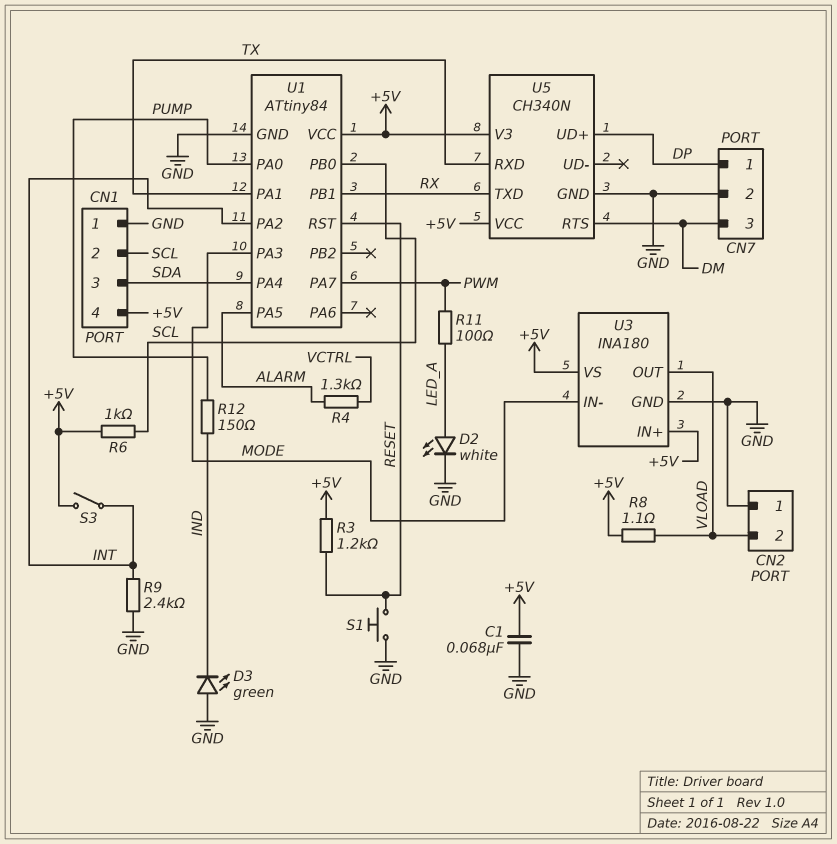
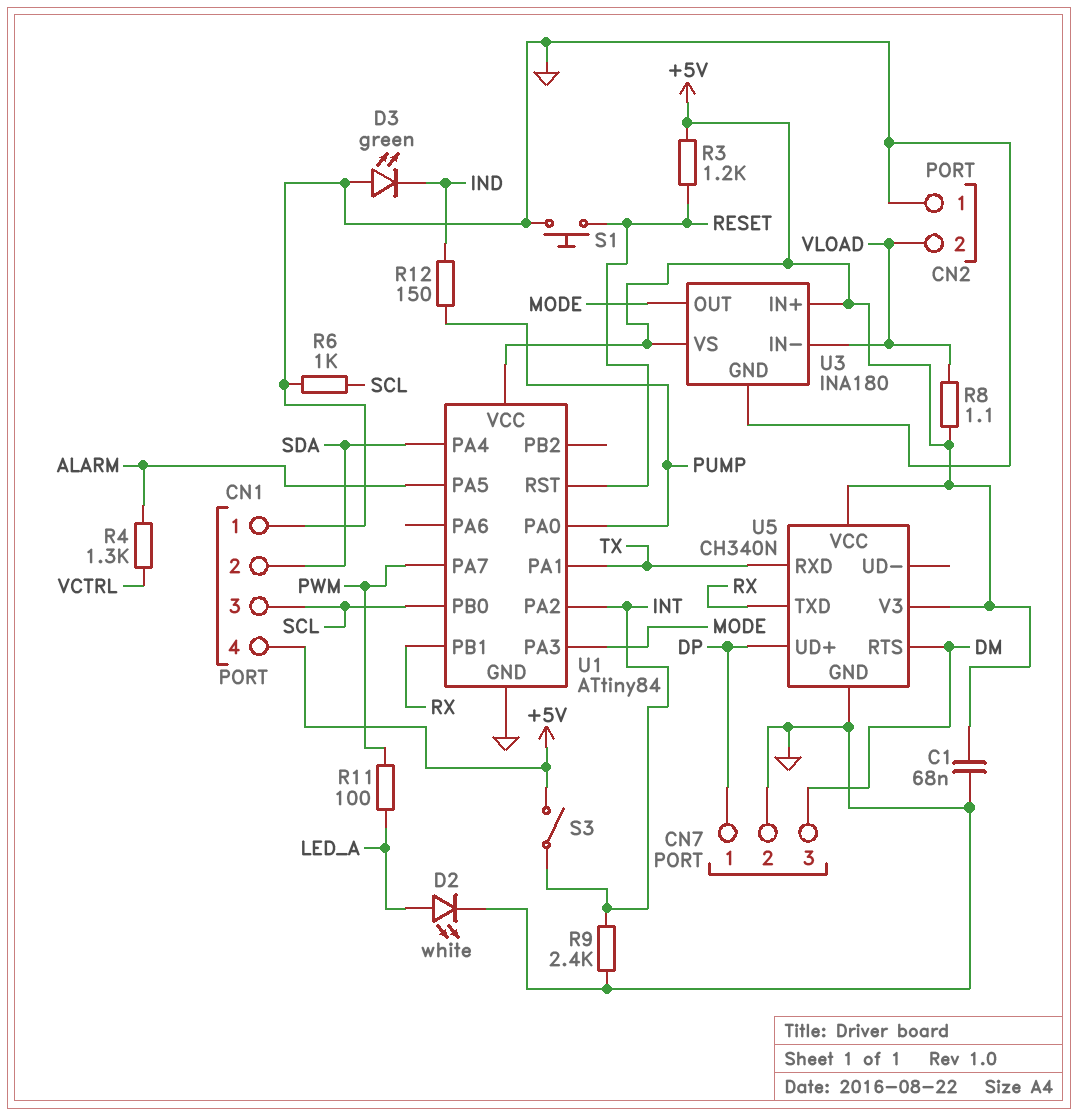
CN1 pin 2: SCL -> SDA
CN1 pin 3: SDA -> SCL
R6: 1k (+5V, SCL) -> 1k (GND, SCL)
U3 pin IN-: MODE -> VLOAD
U3 pin OUT: VLOAD -> MODE

